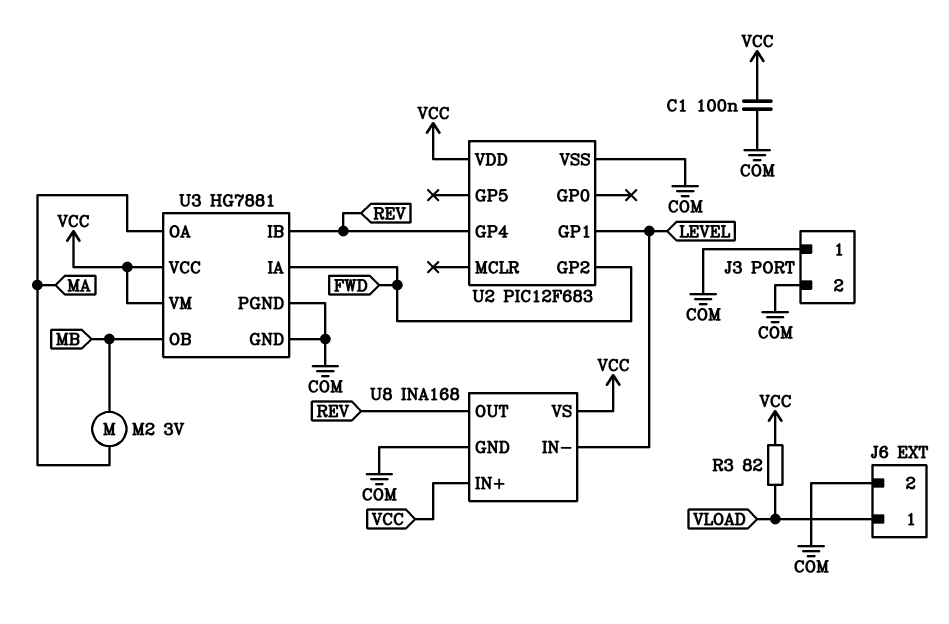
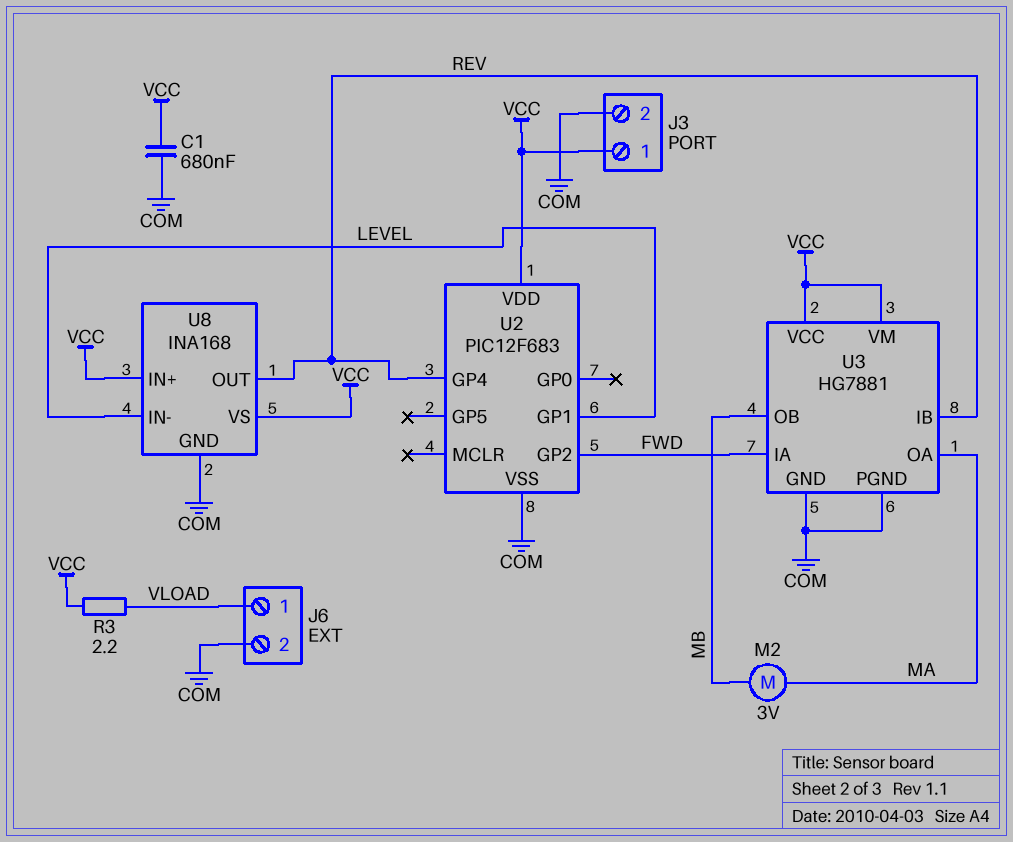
C1: 100nF (COM, VCC) -> 680nF (COM, VCC)
J3 pin 1: COM -> VCC
R3: 82 (VCC, VLOAD) -> 2.2 (VCC, VLOAD)

